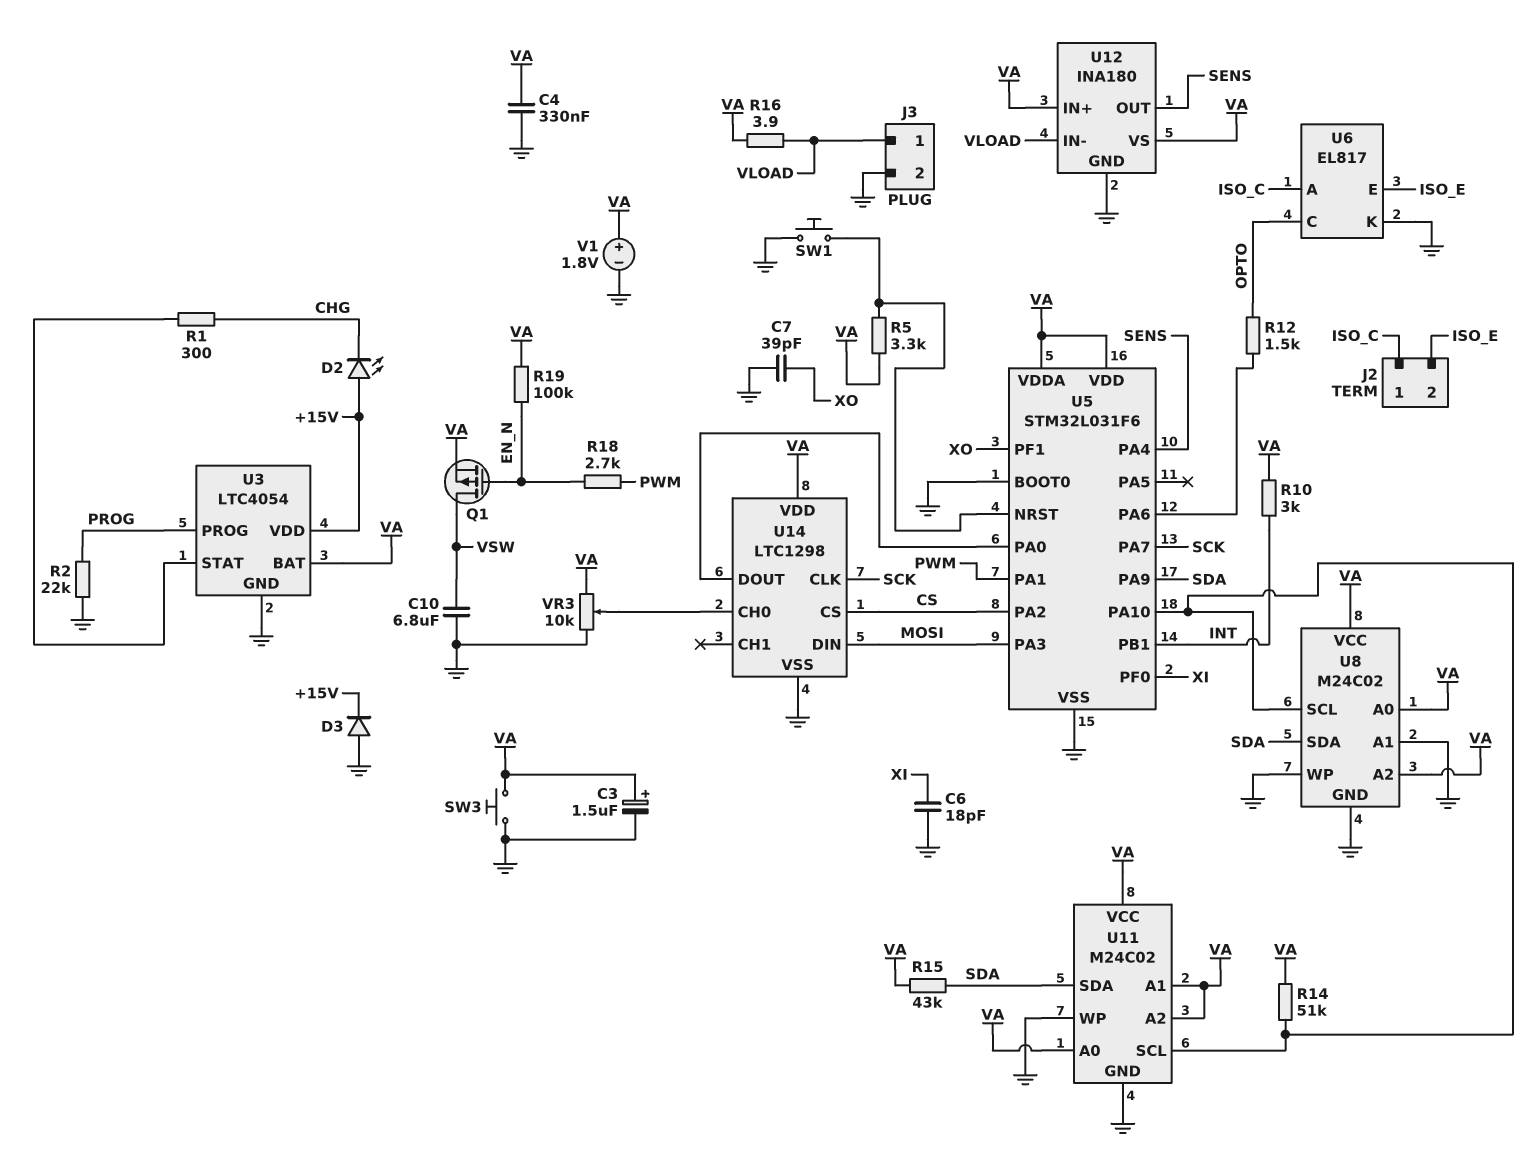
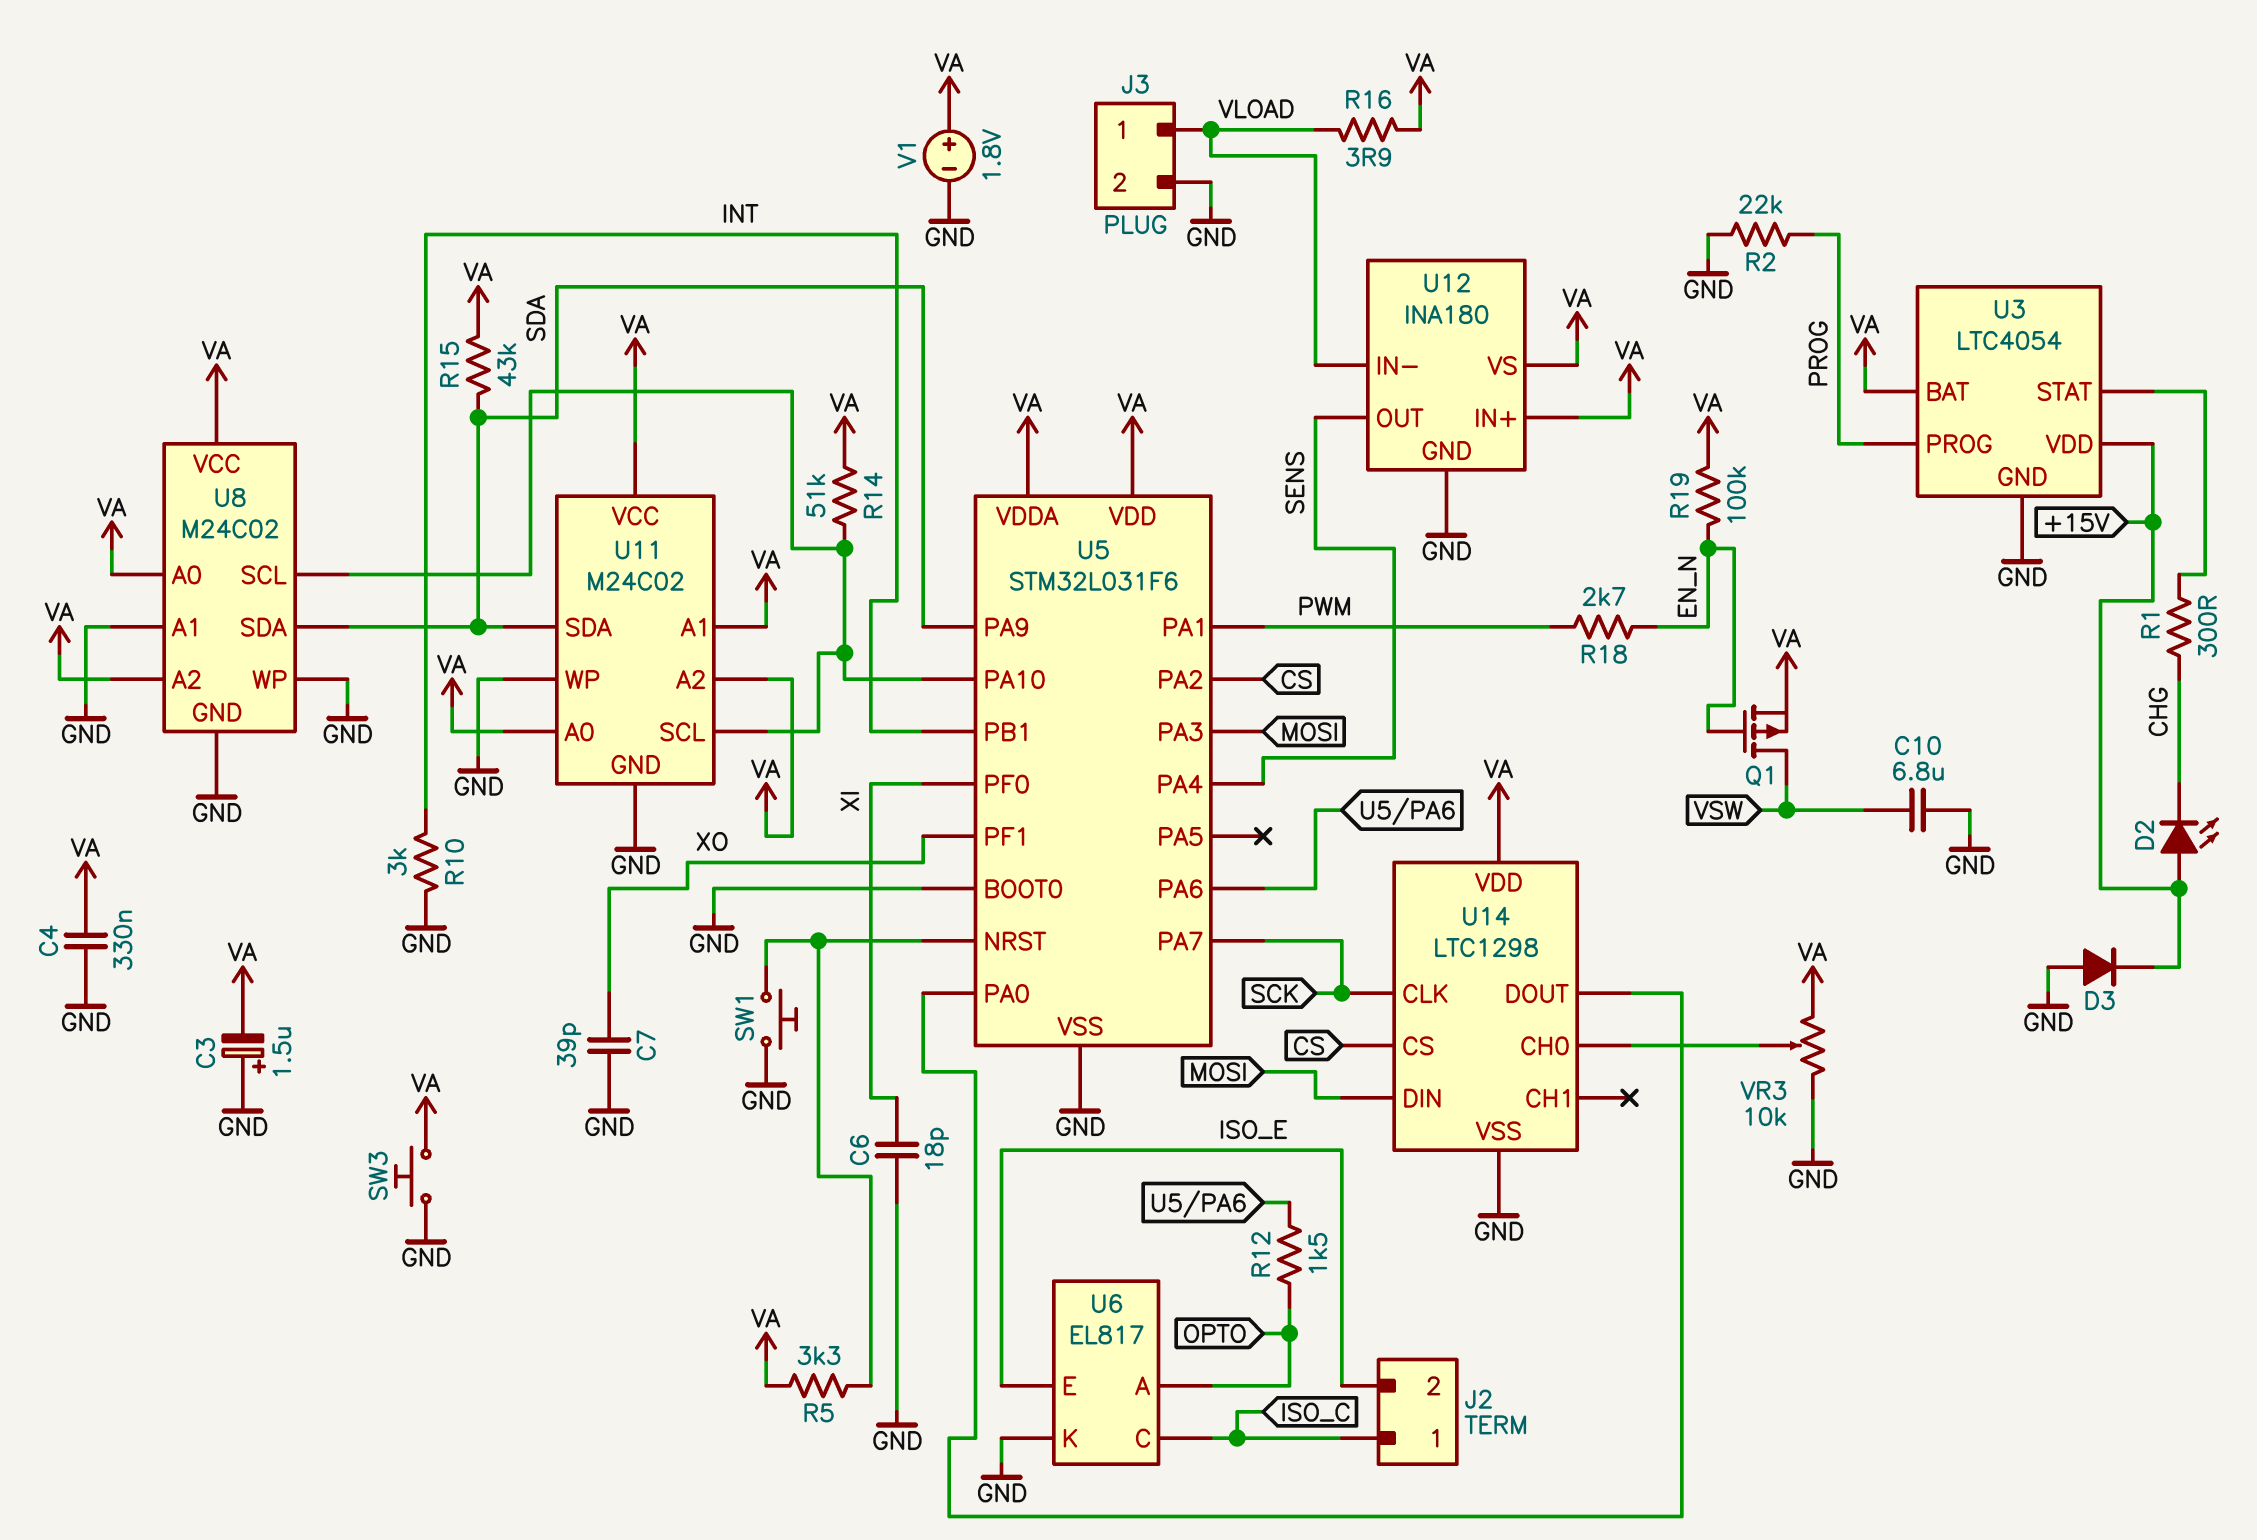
C3: 1.5uF (plus VA, minus GND) -> 1.5uF (plus GND, minus VA)
R10: 3k (INT, VA) -> 3k (GND, INT)
U6 pin A: ISO_C -> OPTO
U6 pin C: OPTO -> ISO_C

